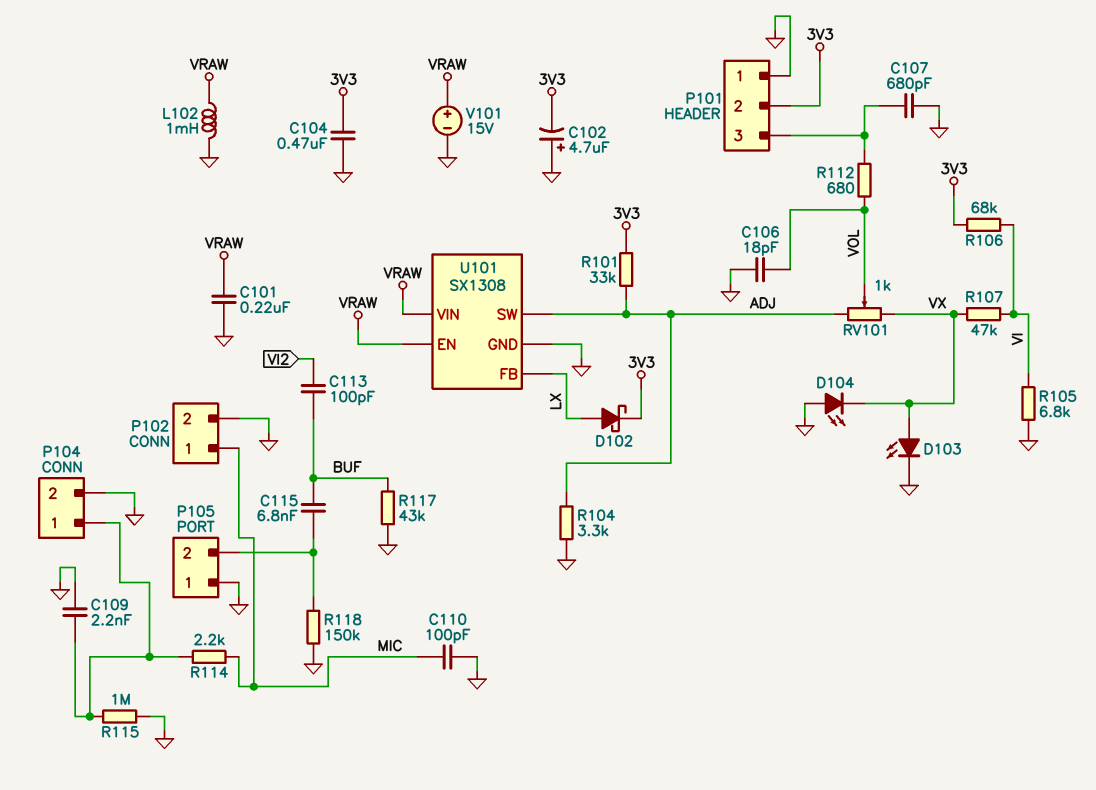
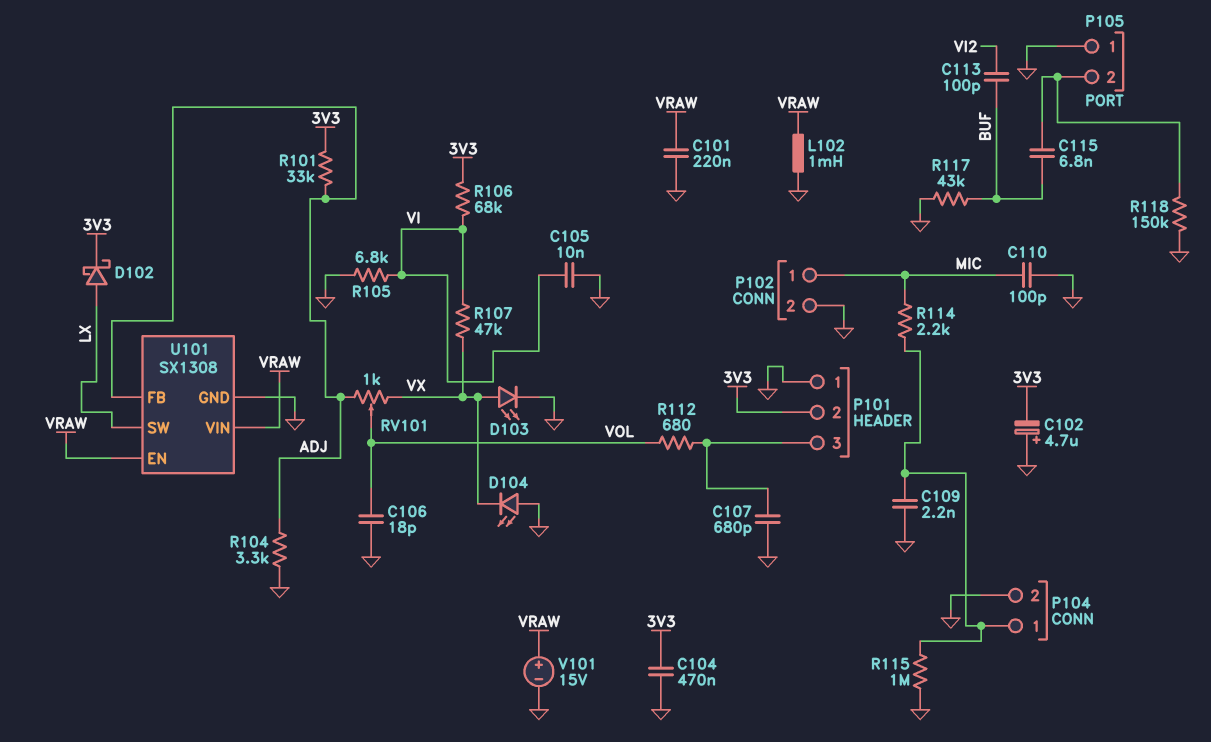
C105: none -> 10nF (GND, VI)
U101 pin FB: LX -> ADJ
U101 pin SW: ADJ -> LX

